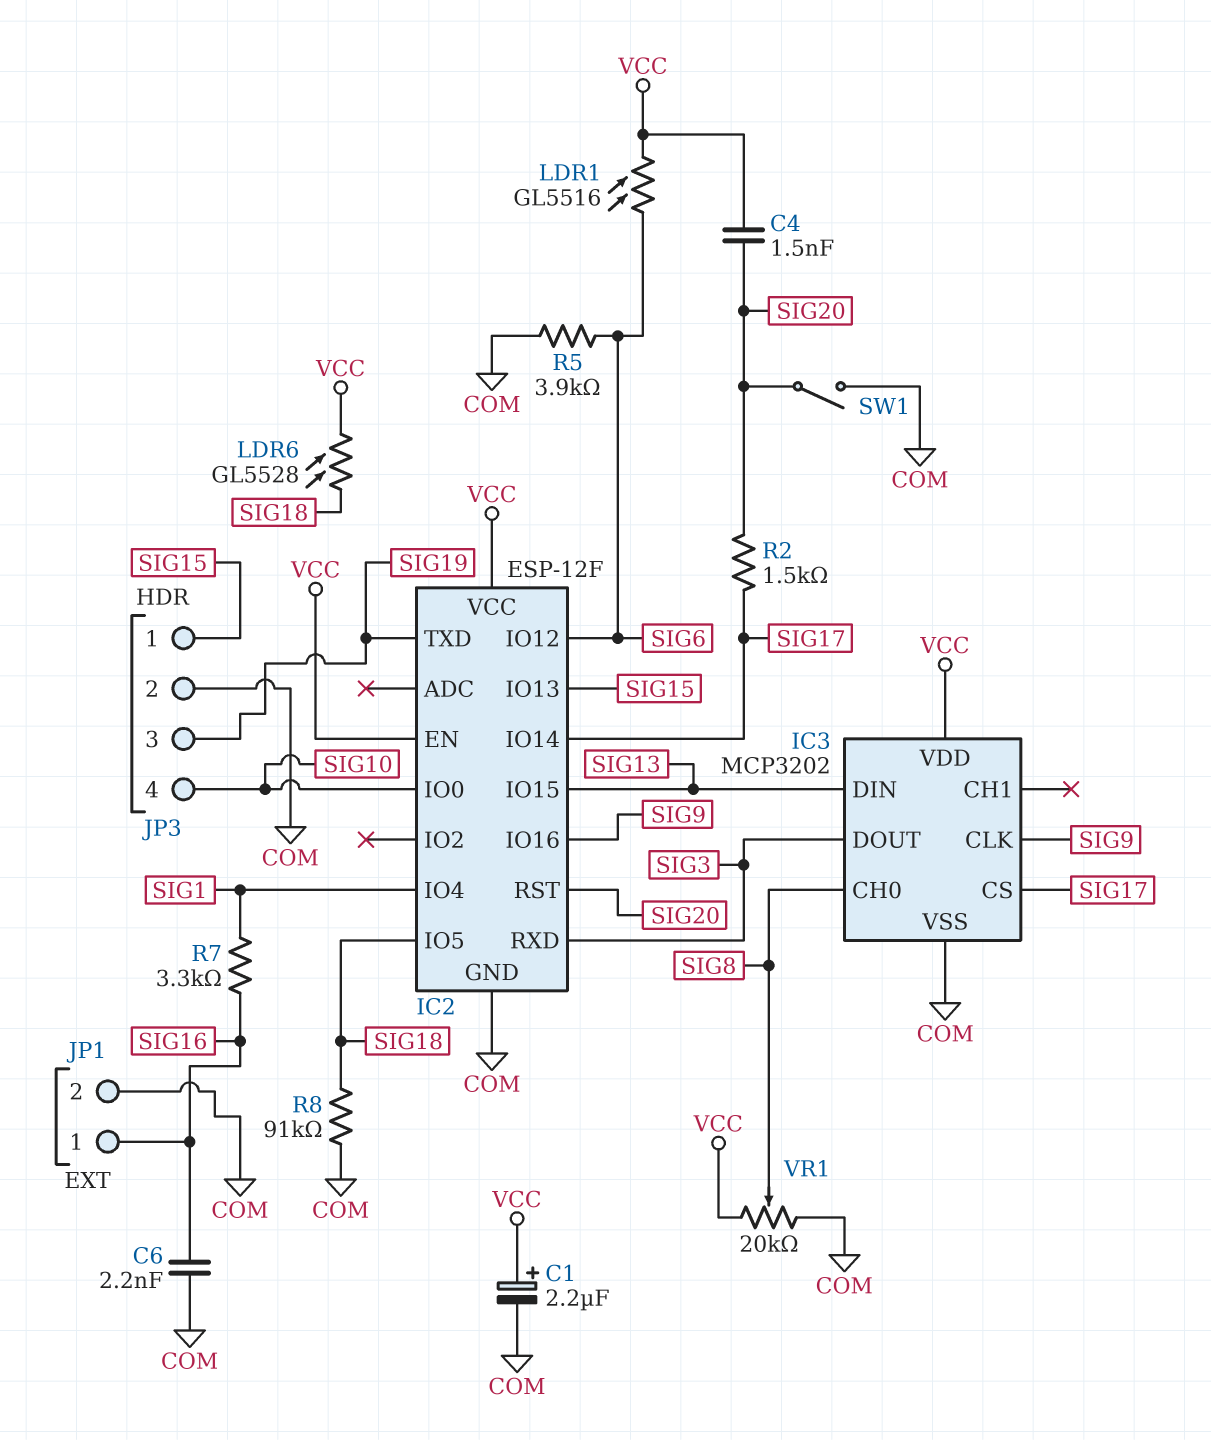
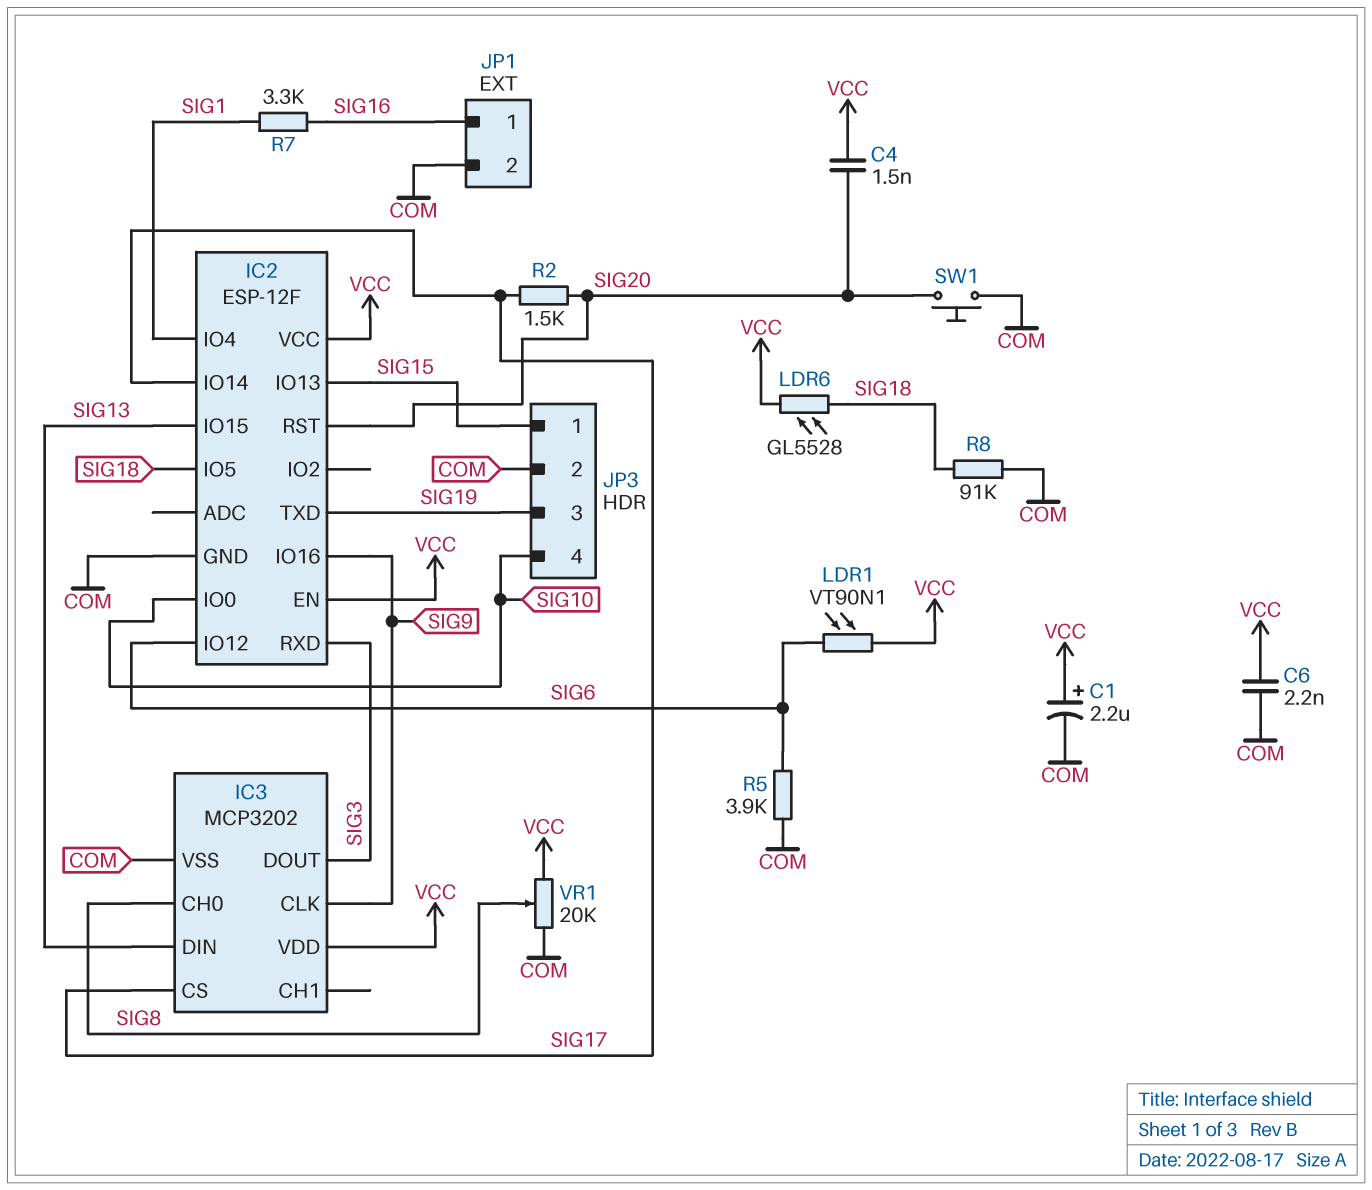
C6: 2.2nF (COM, SIG16) -> 2.2nF (COM, VCC)
LDR1: GL5516 (SIG6, VCC) -> VT90N1 (SIG6, VCC)
SW1: switch (COM, SIG20) -> button (COM, SIG20)

